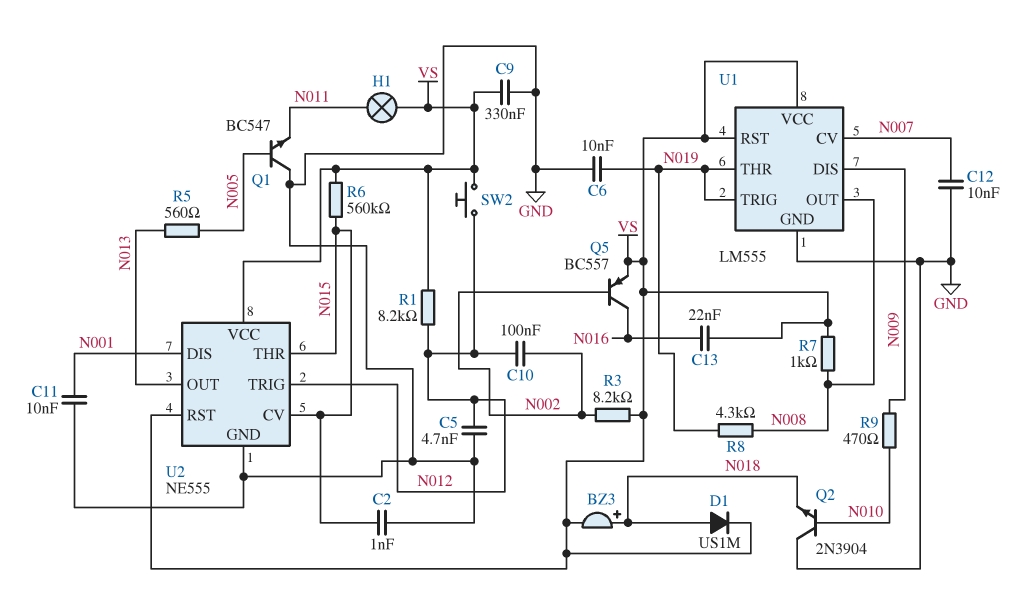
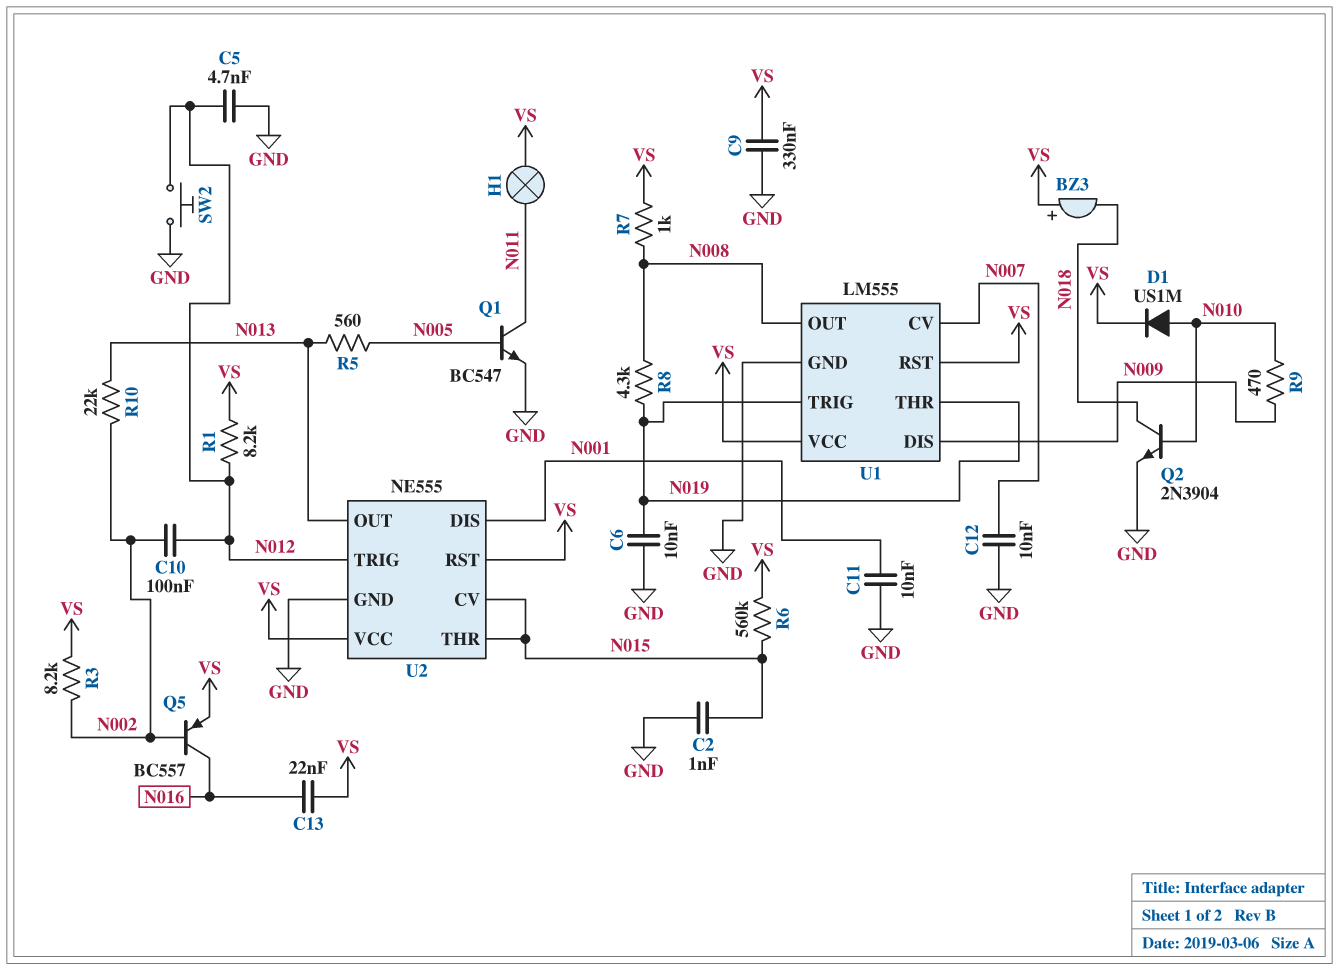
BZ3: buzzer (plus N018, minus VS) -> buzzer (plus VS, minus N018)
D1: diode US1M (A N018, K VS) -> diode US1M (A N010, K VS)
Q1: NPN BC547 (B N005, C GND, E N011) -> NPN BC547 (B N005, C N011, E GND)
Q2: NPN 2N3904 (B N010, C GND, E N018) -> NPN 2N3904 (B N010, C N018, E GND)
R10: none -> 22k (N002, N013)
SW2: button (N012, VS) -> button (GND, N012)

